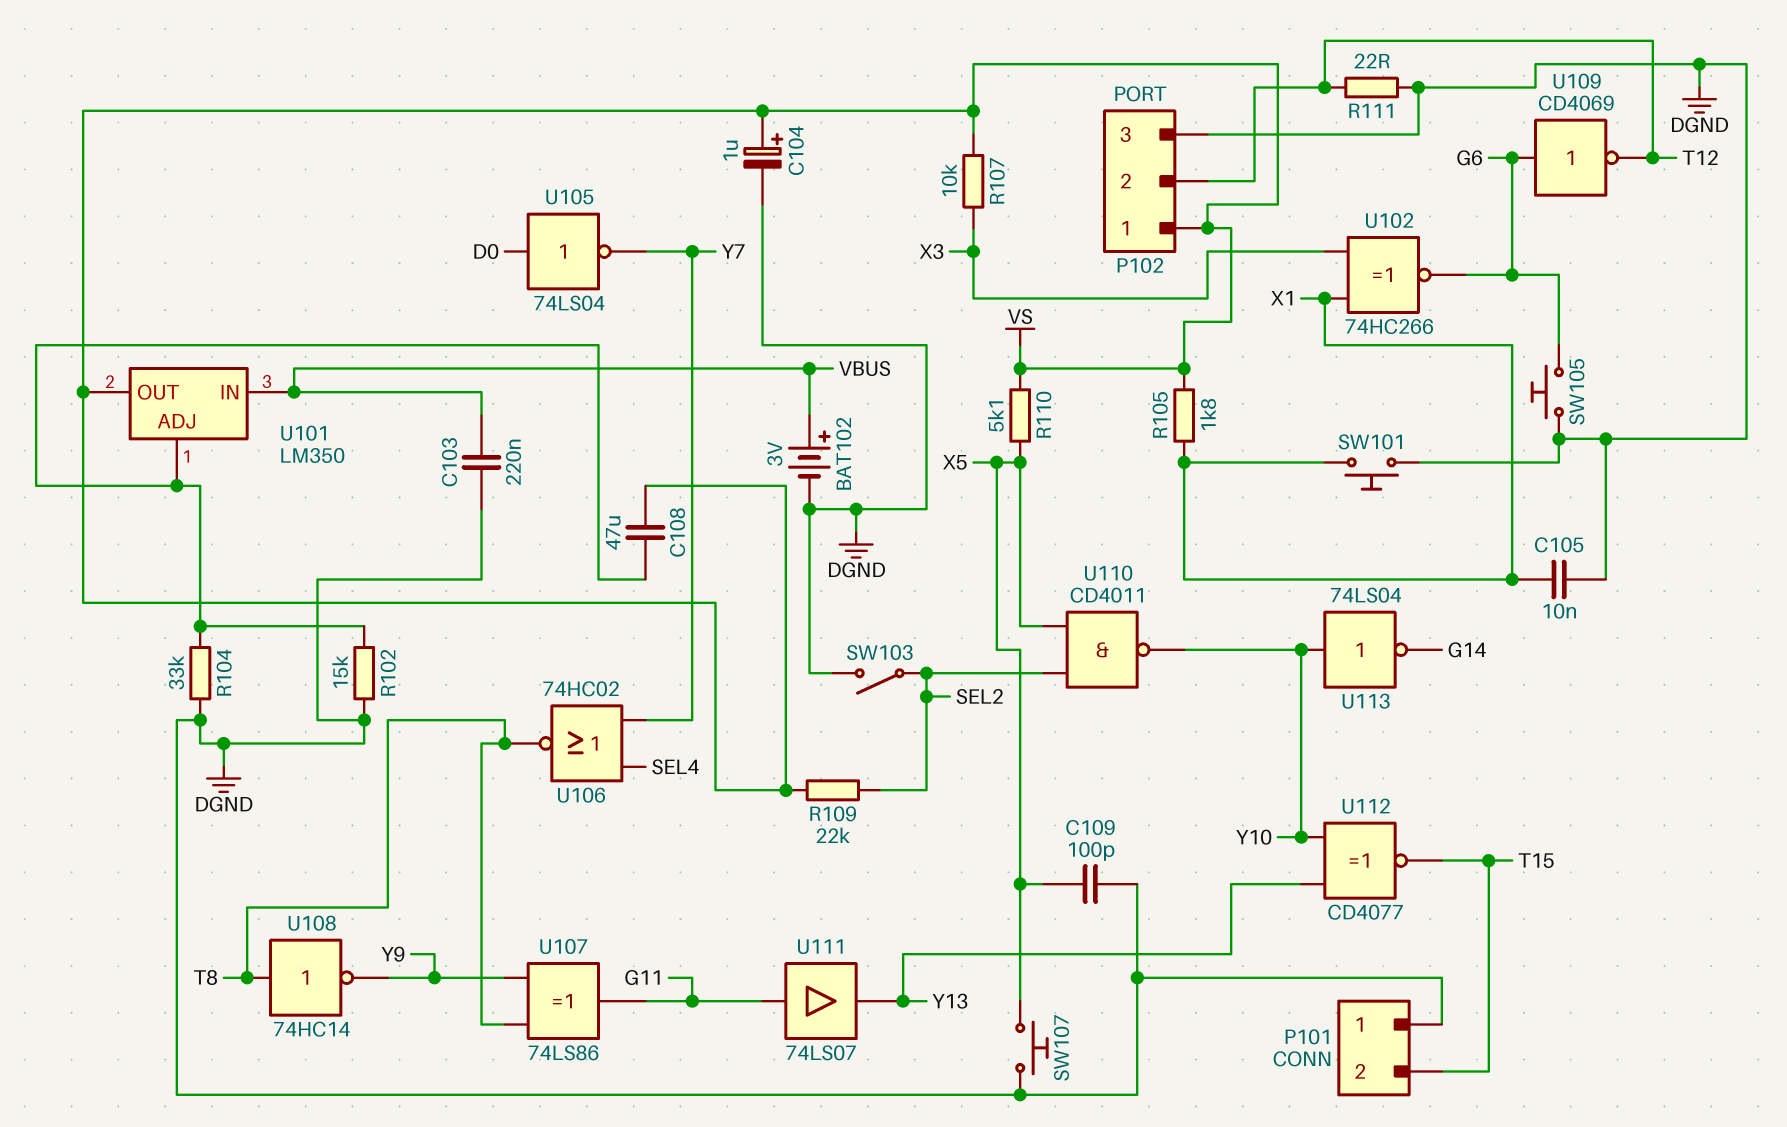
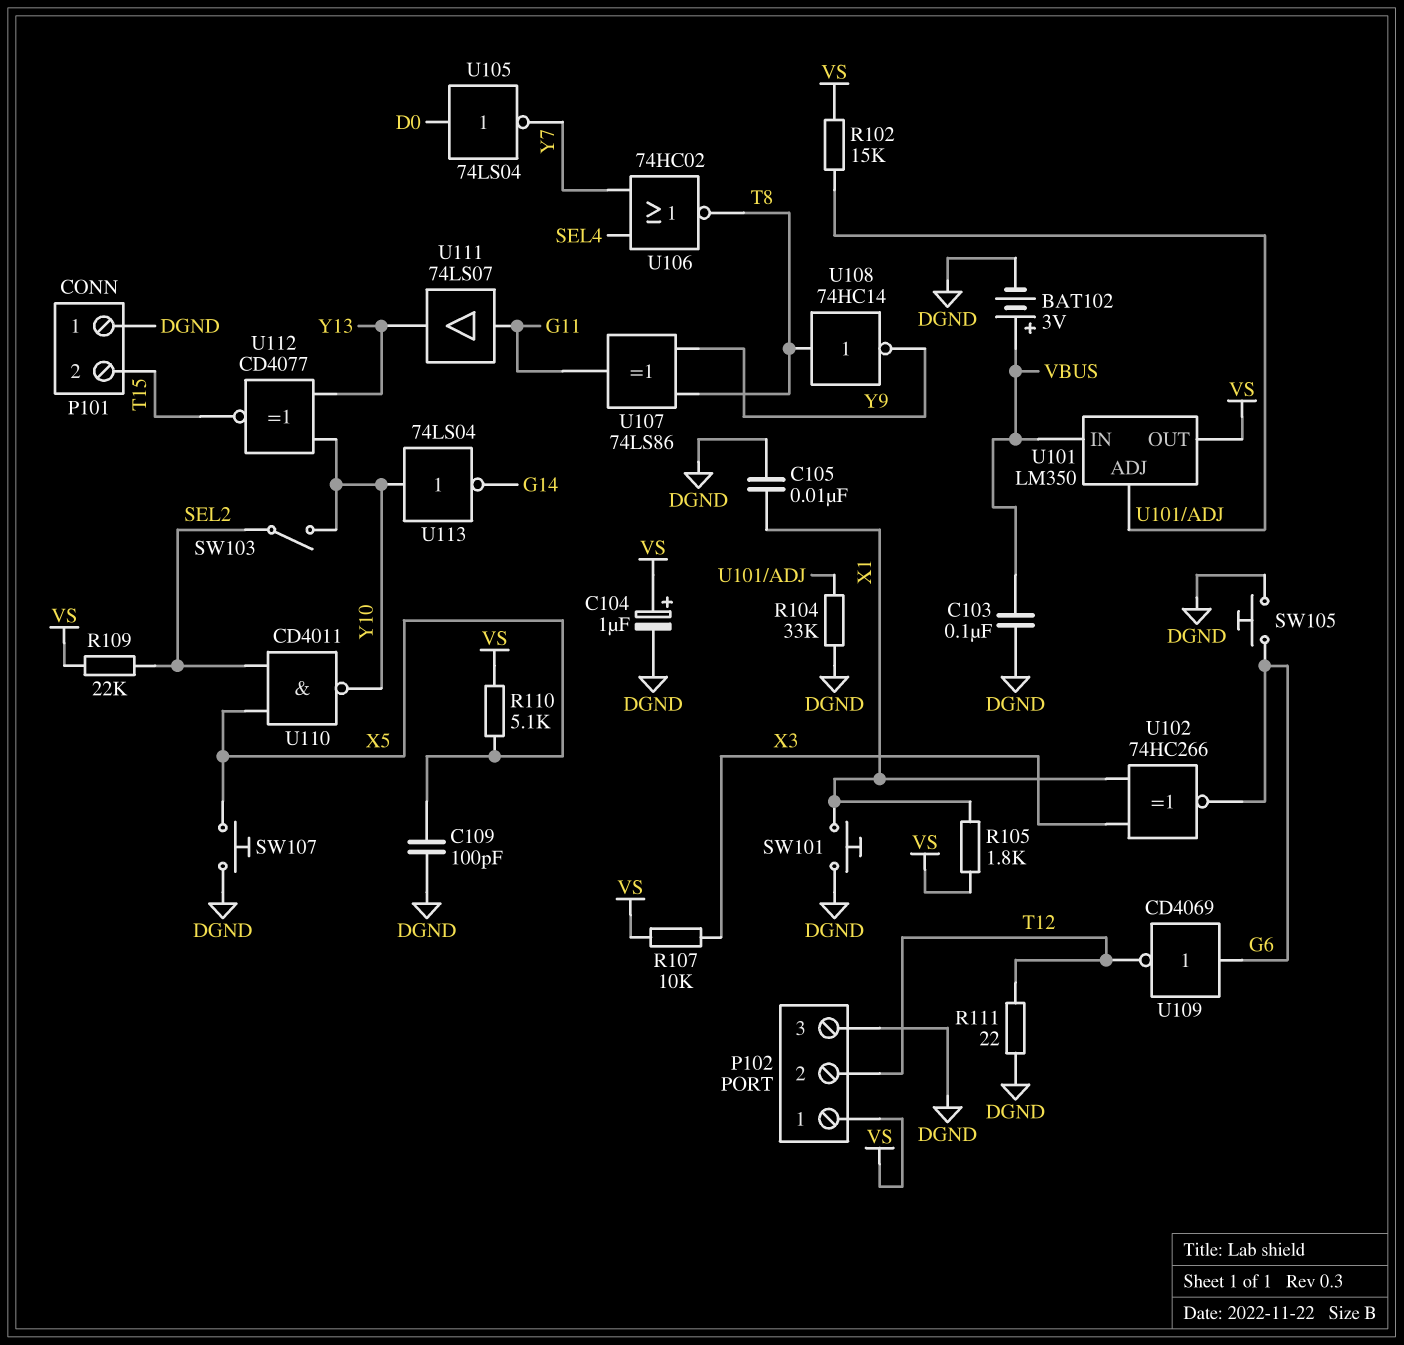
C103: 220nF (DGND, VBUS) -> 100nF (DGND, VBUS)
C108: 47uF (U101/ADJ, VS) -> none
R102: 15k (DGND, U101/ADJ) -> 15k (U101/ADJ, VS)
SW103: switch (DGND, SEL2) -> switch (SEL2, Y10)

